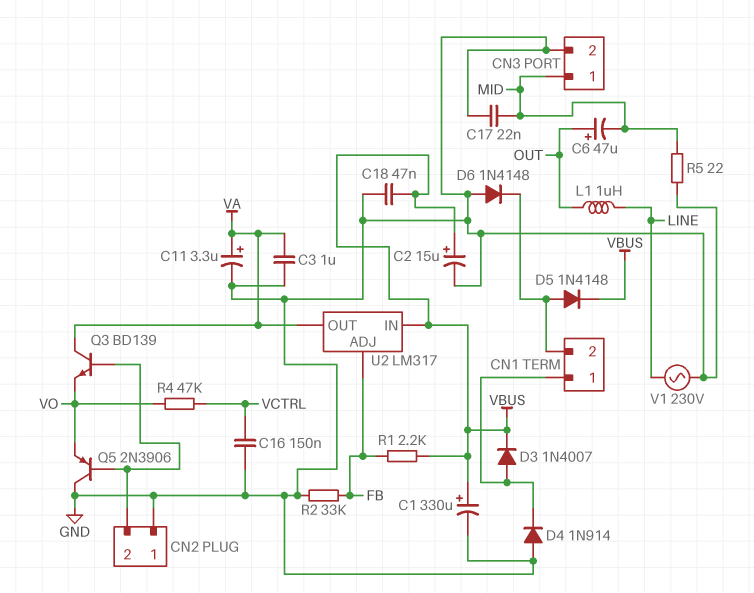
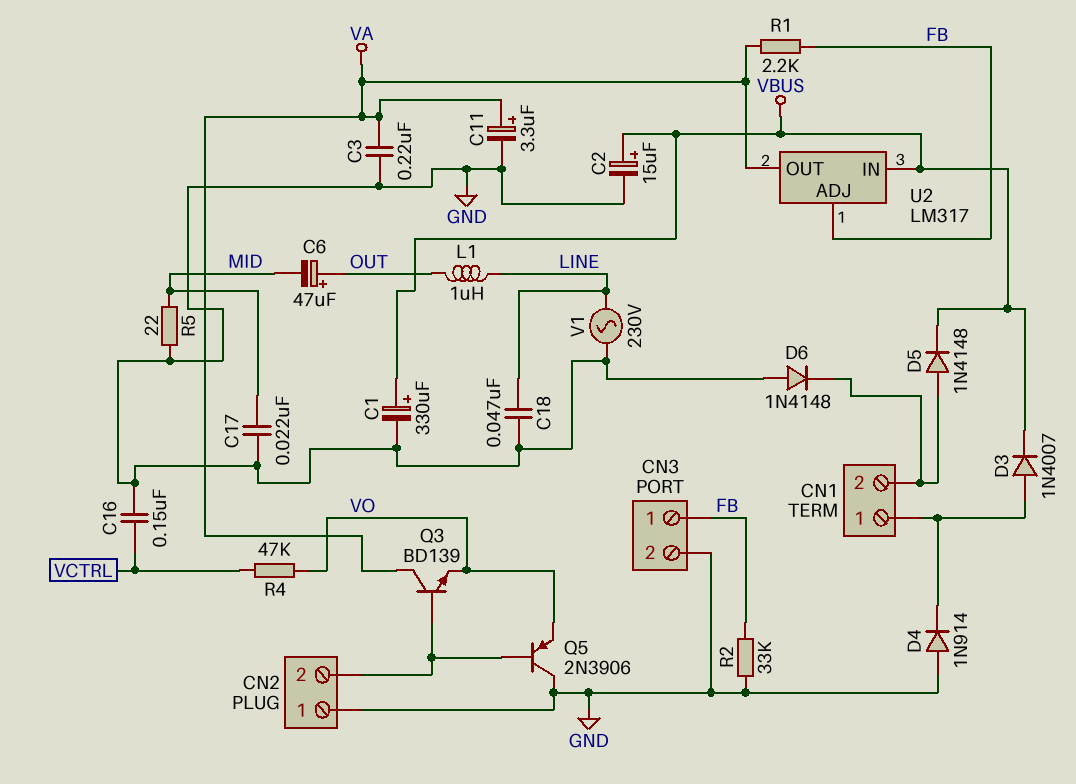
C3: 1uF (GND, VA) -> 220nF (GND, VA)
C18: 47nF (GND, VBUS) -> 47nF (GND, LINE)
CN3 pin 1: MID -> FB
R1: 2.2k (FB, VBUS) -> 2.2k (FB, VA)

